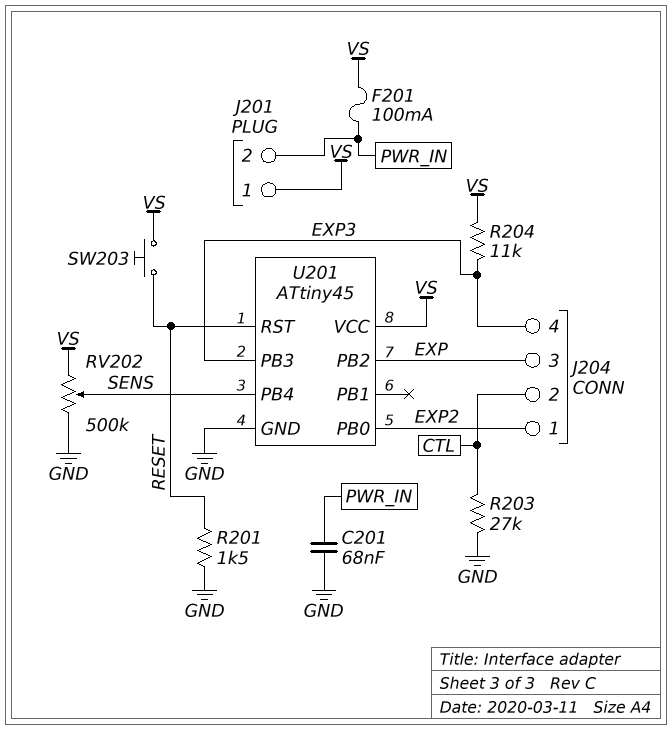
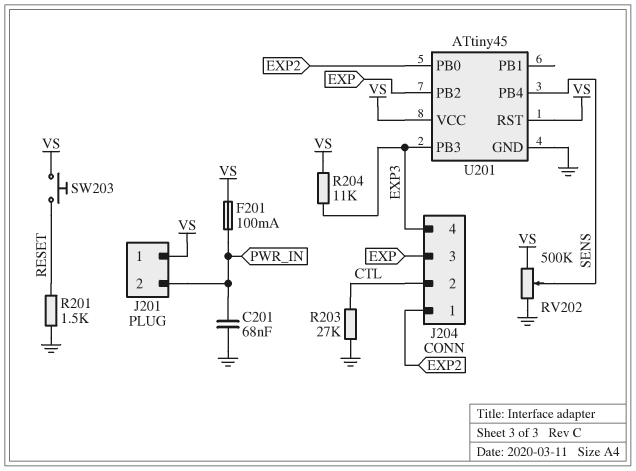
U201 pin RST: RESET -> VS

